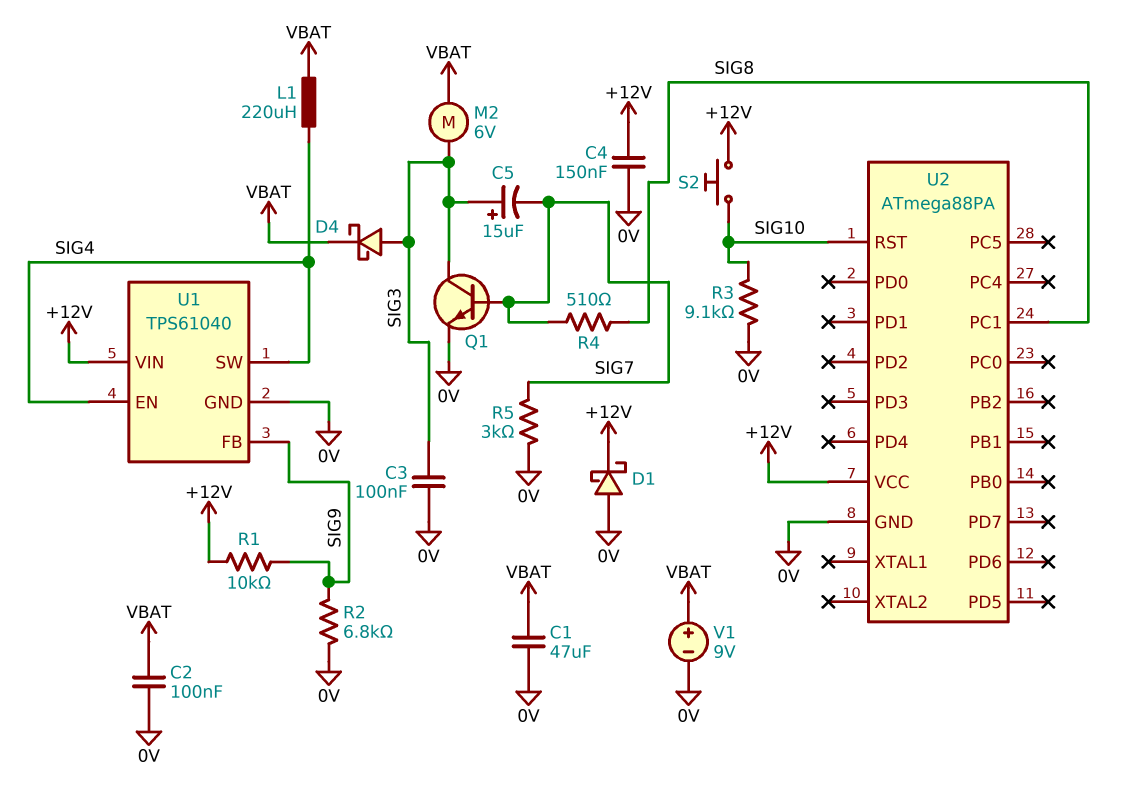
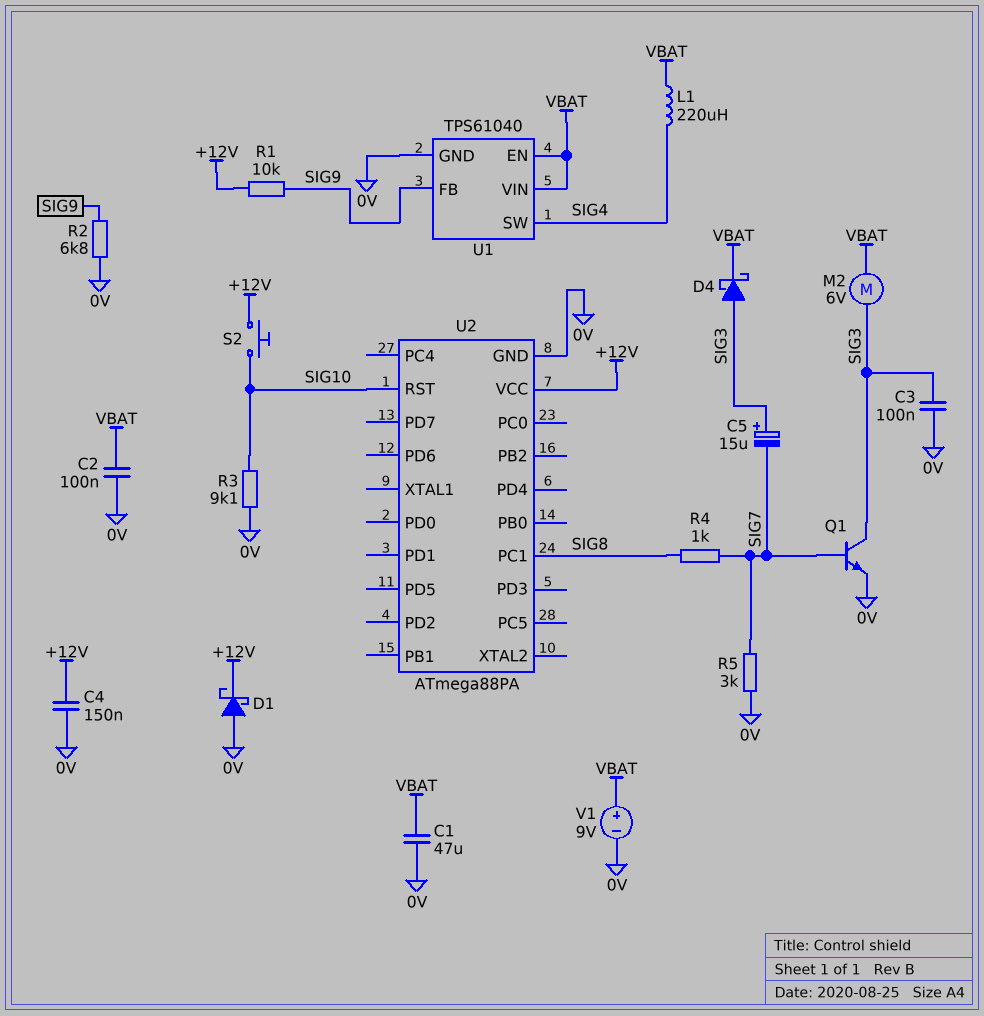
R4: 510 (SIG7, SIG8) -> 1k (SIG7, SIG8)
U1 pin EN: SIG4 -> VBAT
U1 pin VIN: +12V -> VBAT

